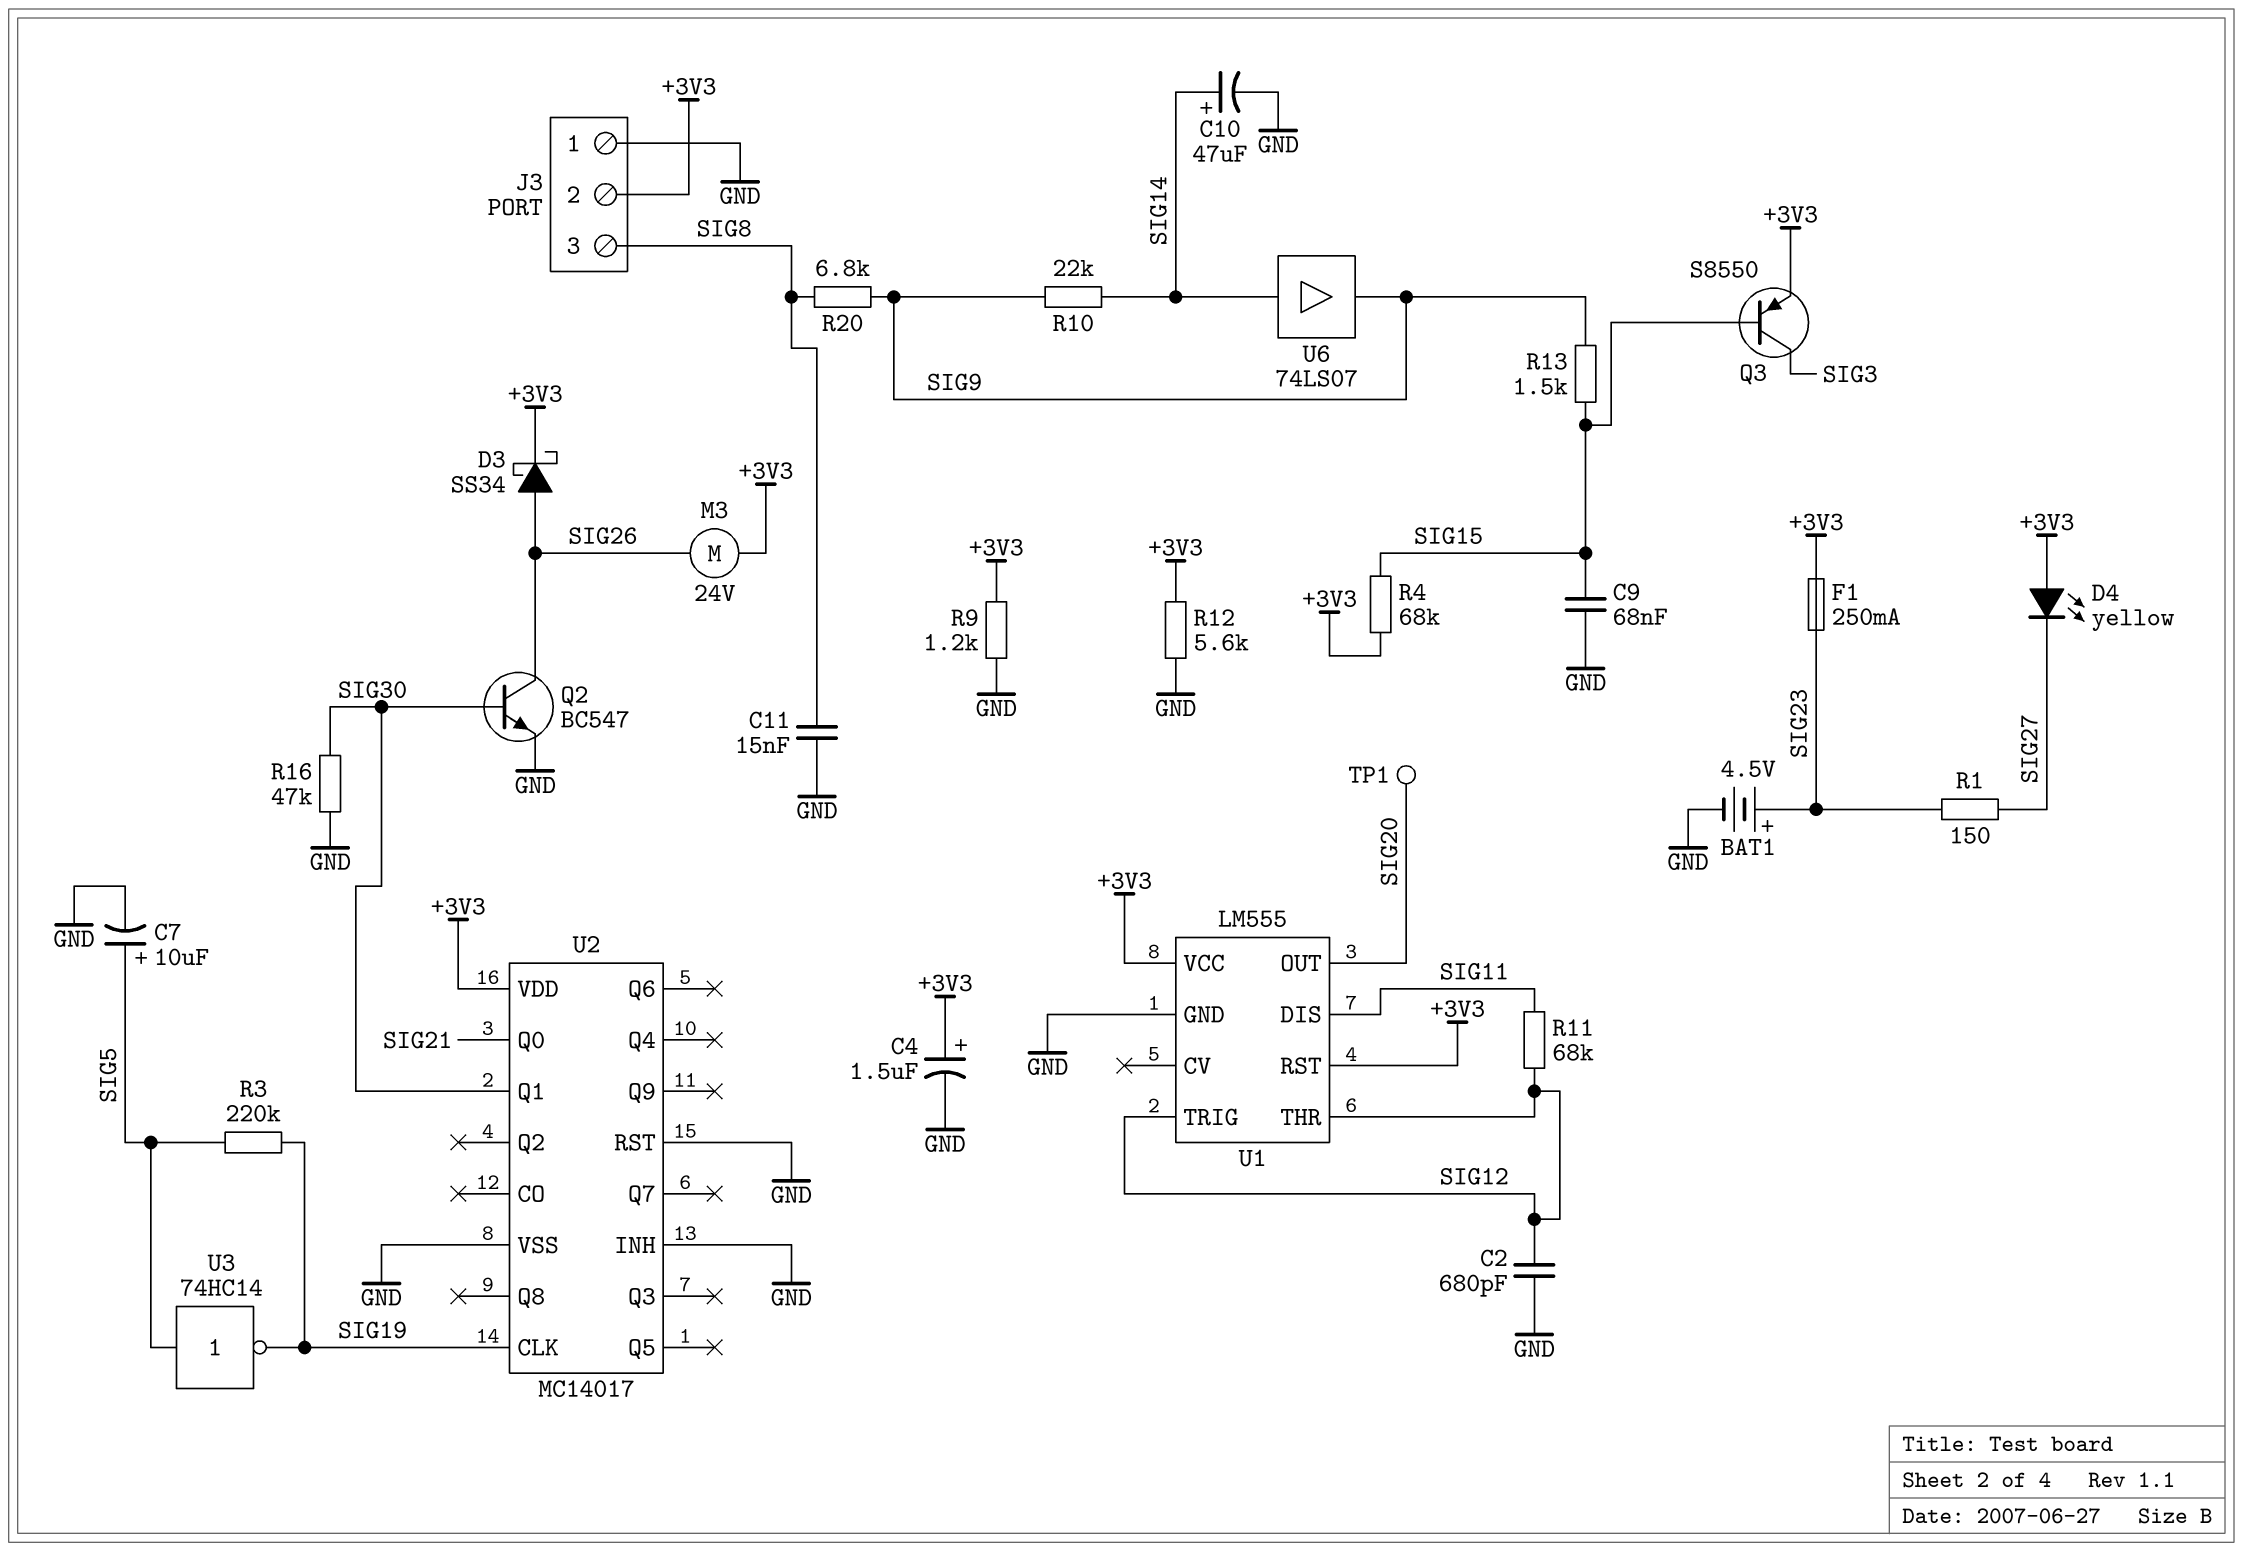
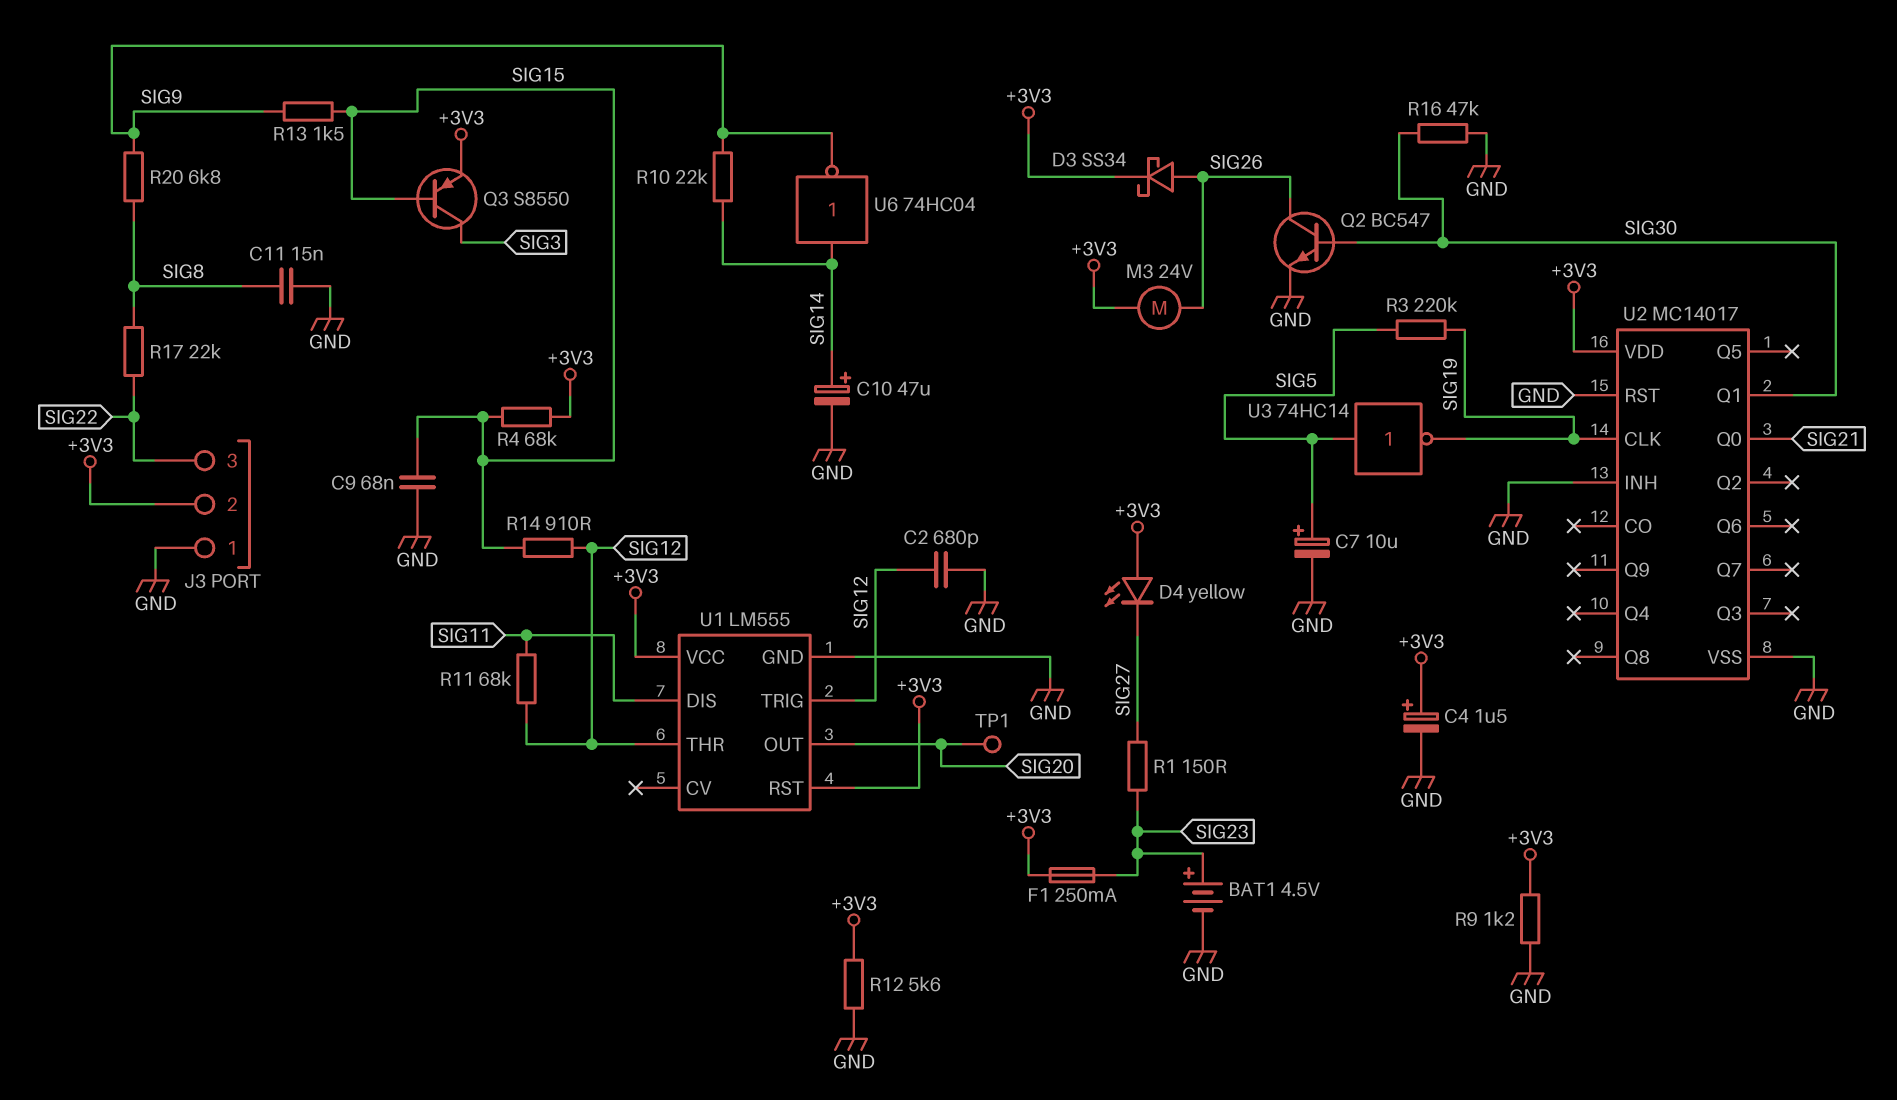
J3 pin 3: SIG8 -> SIG22
R14: none -> 910 (SIG12, SIG15)
R17: none -> 22k (SIG8, SIG22)
U6: buffer 74LS07 (in SIG14, out SIG9) -> NOT 74HC04 (in SIG14, out SIG9)

